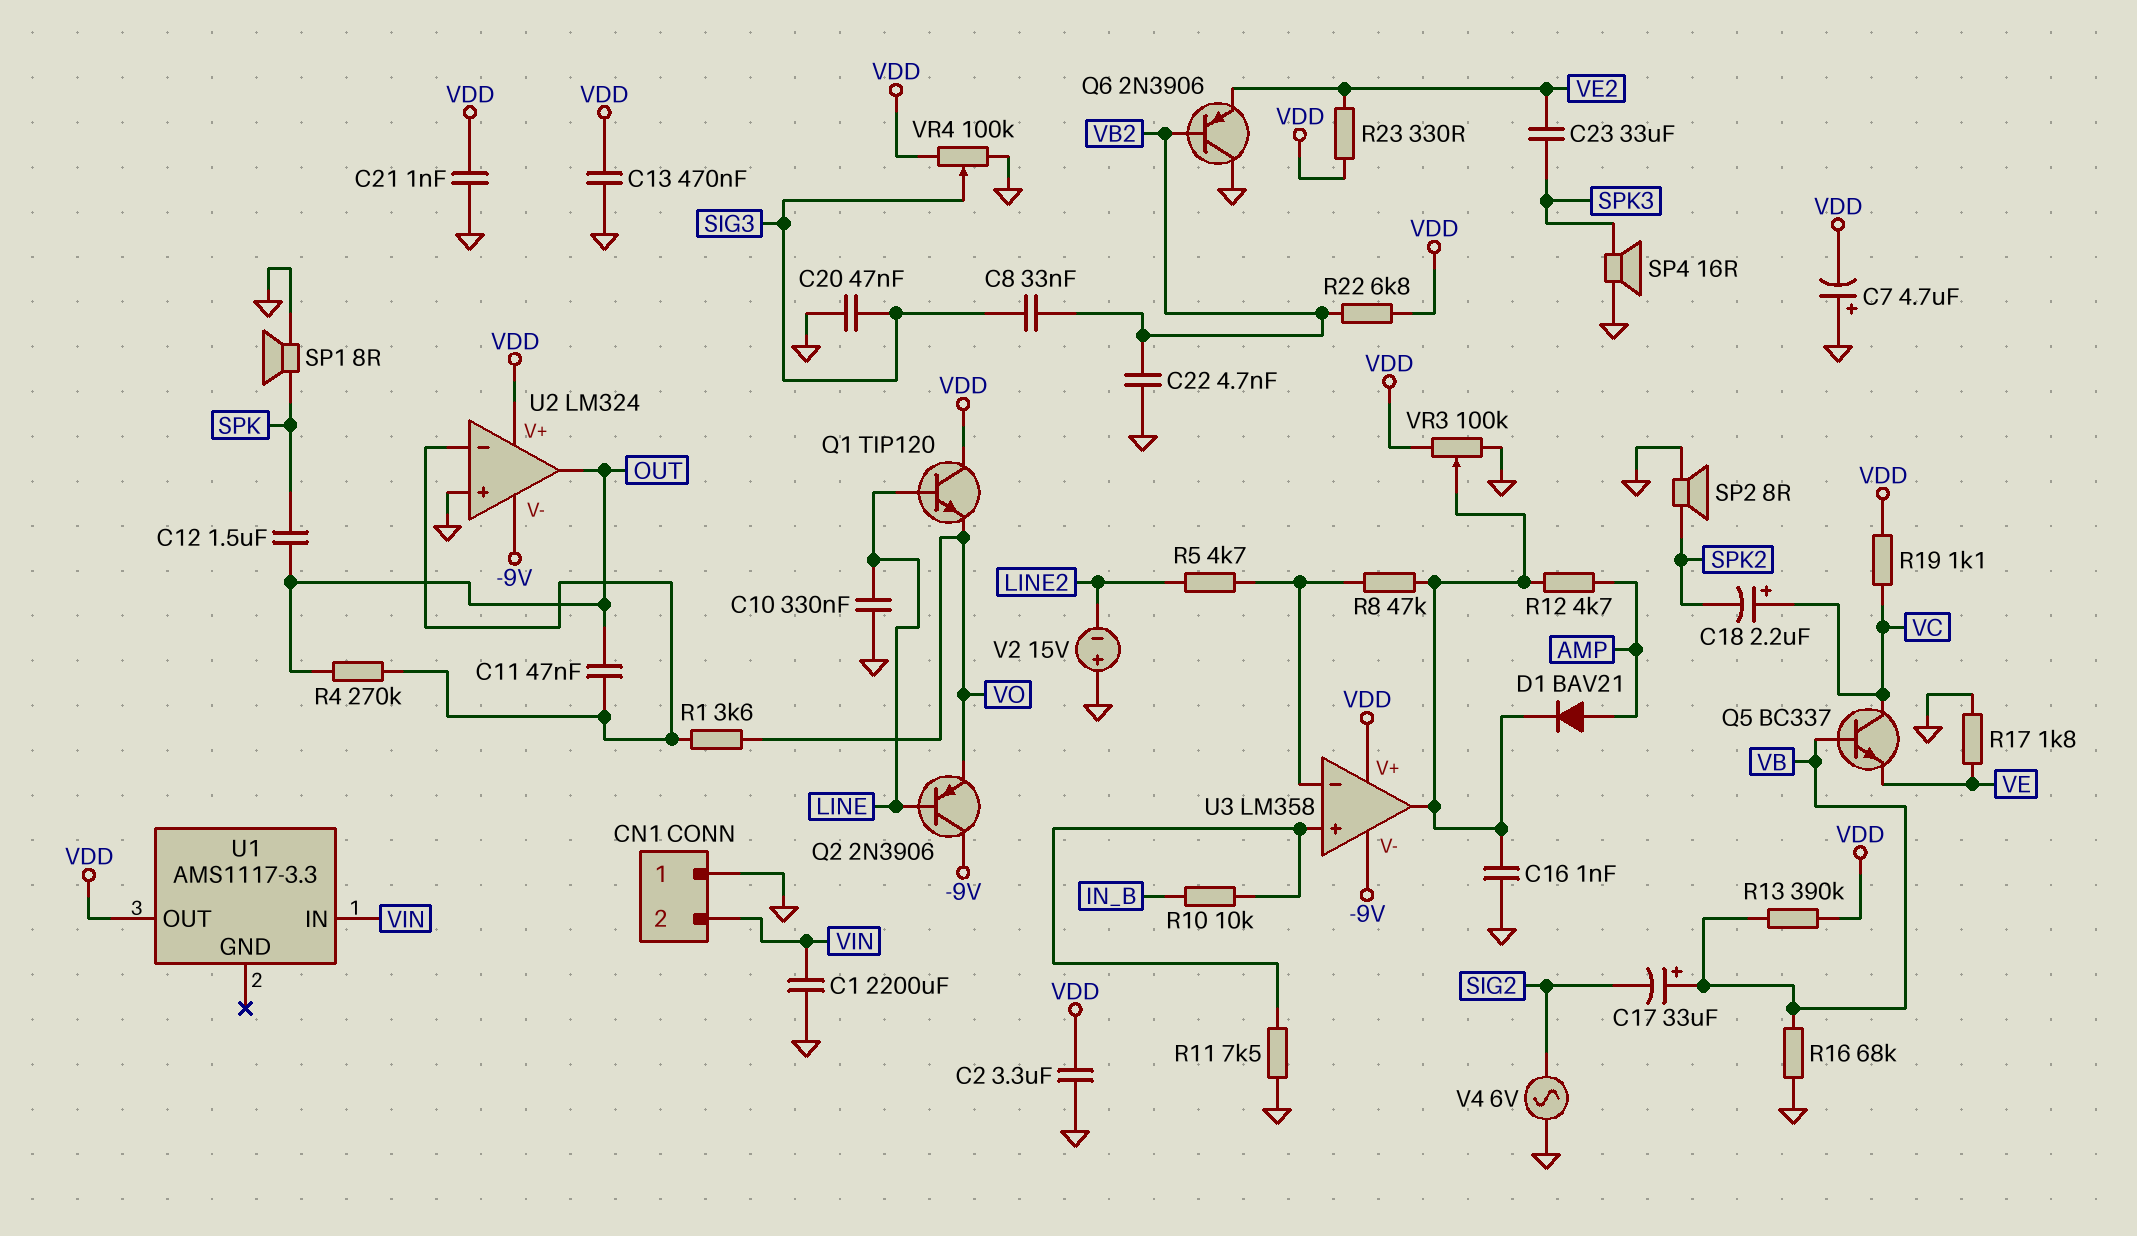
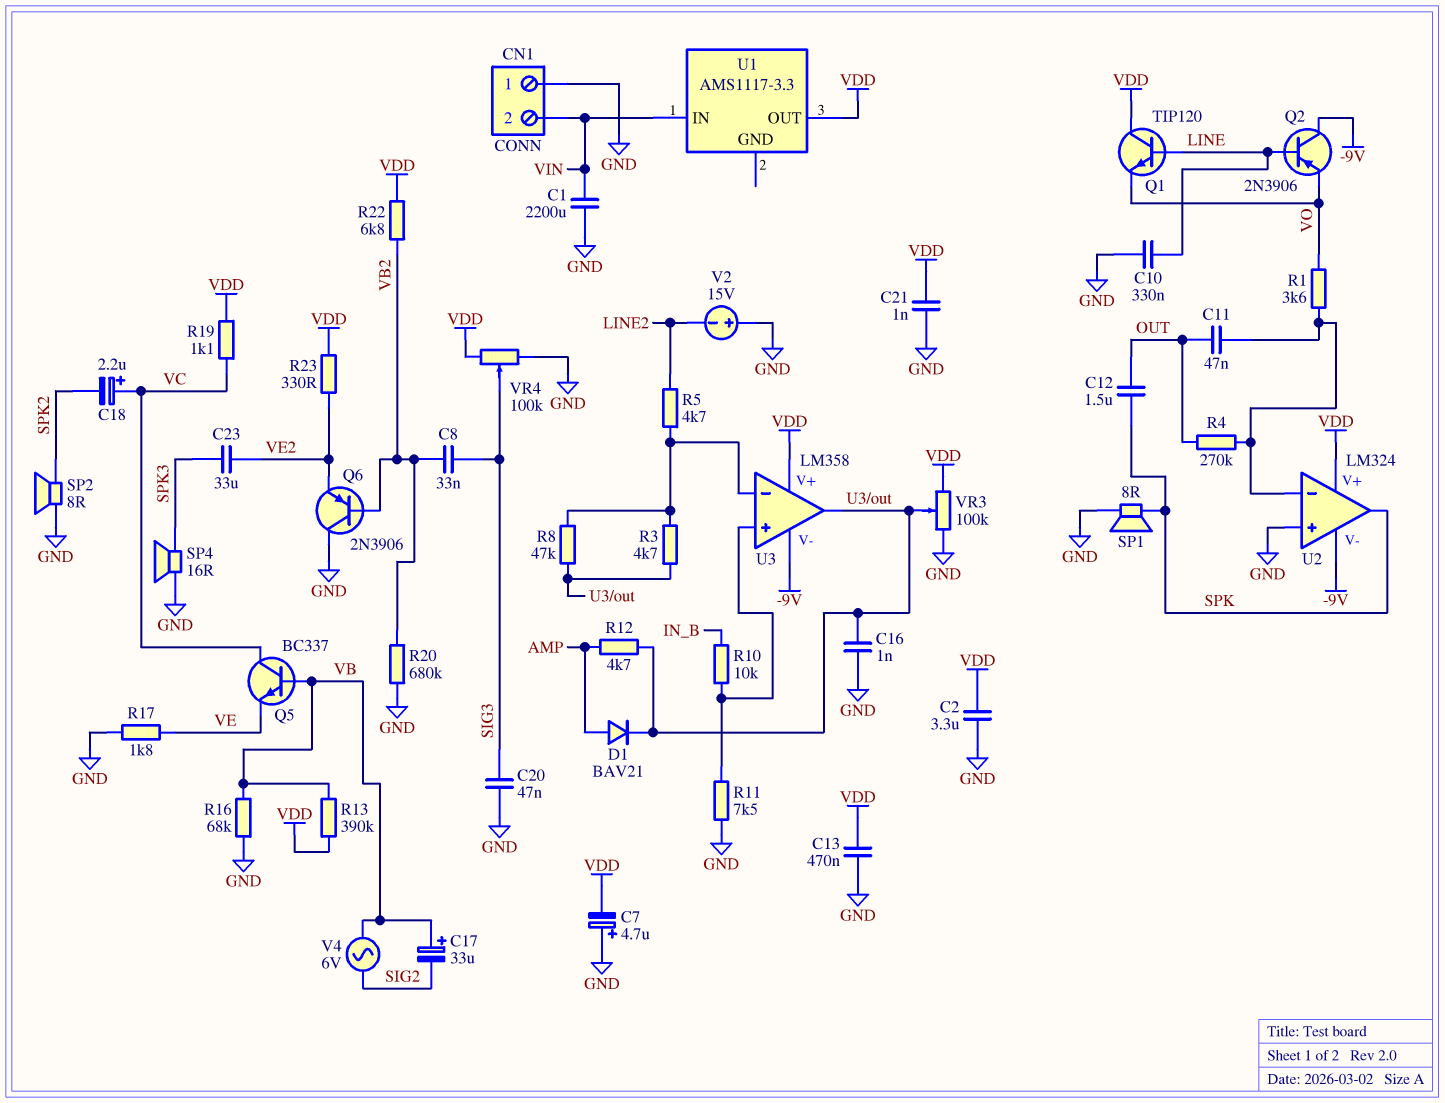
C22: 4.7nF (GND, VB2) -> none
R3: none -> 4.7k (U3/in-, U3/out)
R20: none -> 680k (GND, VB2)
U2 pin out: OUT -> SPK
V4: AC 6V (GND, SIG2) -> AC 6V (SIG2, VB)

